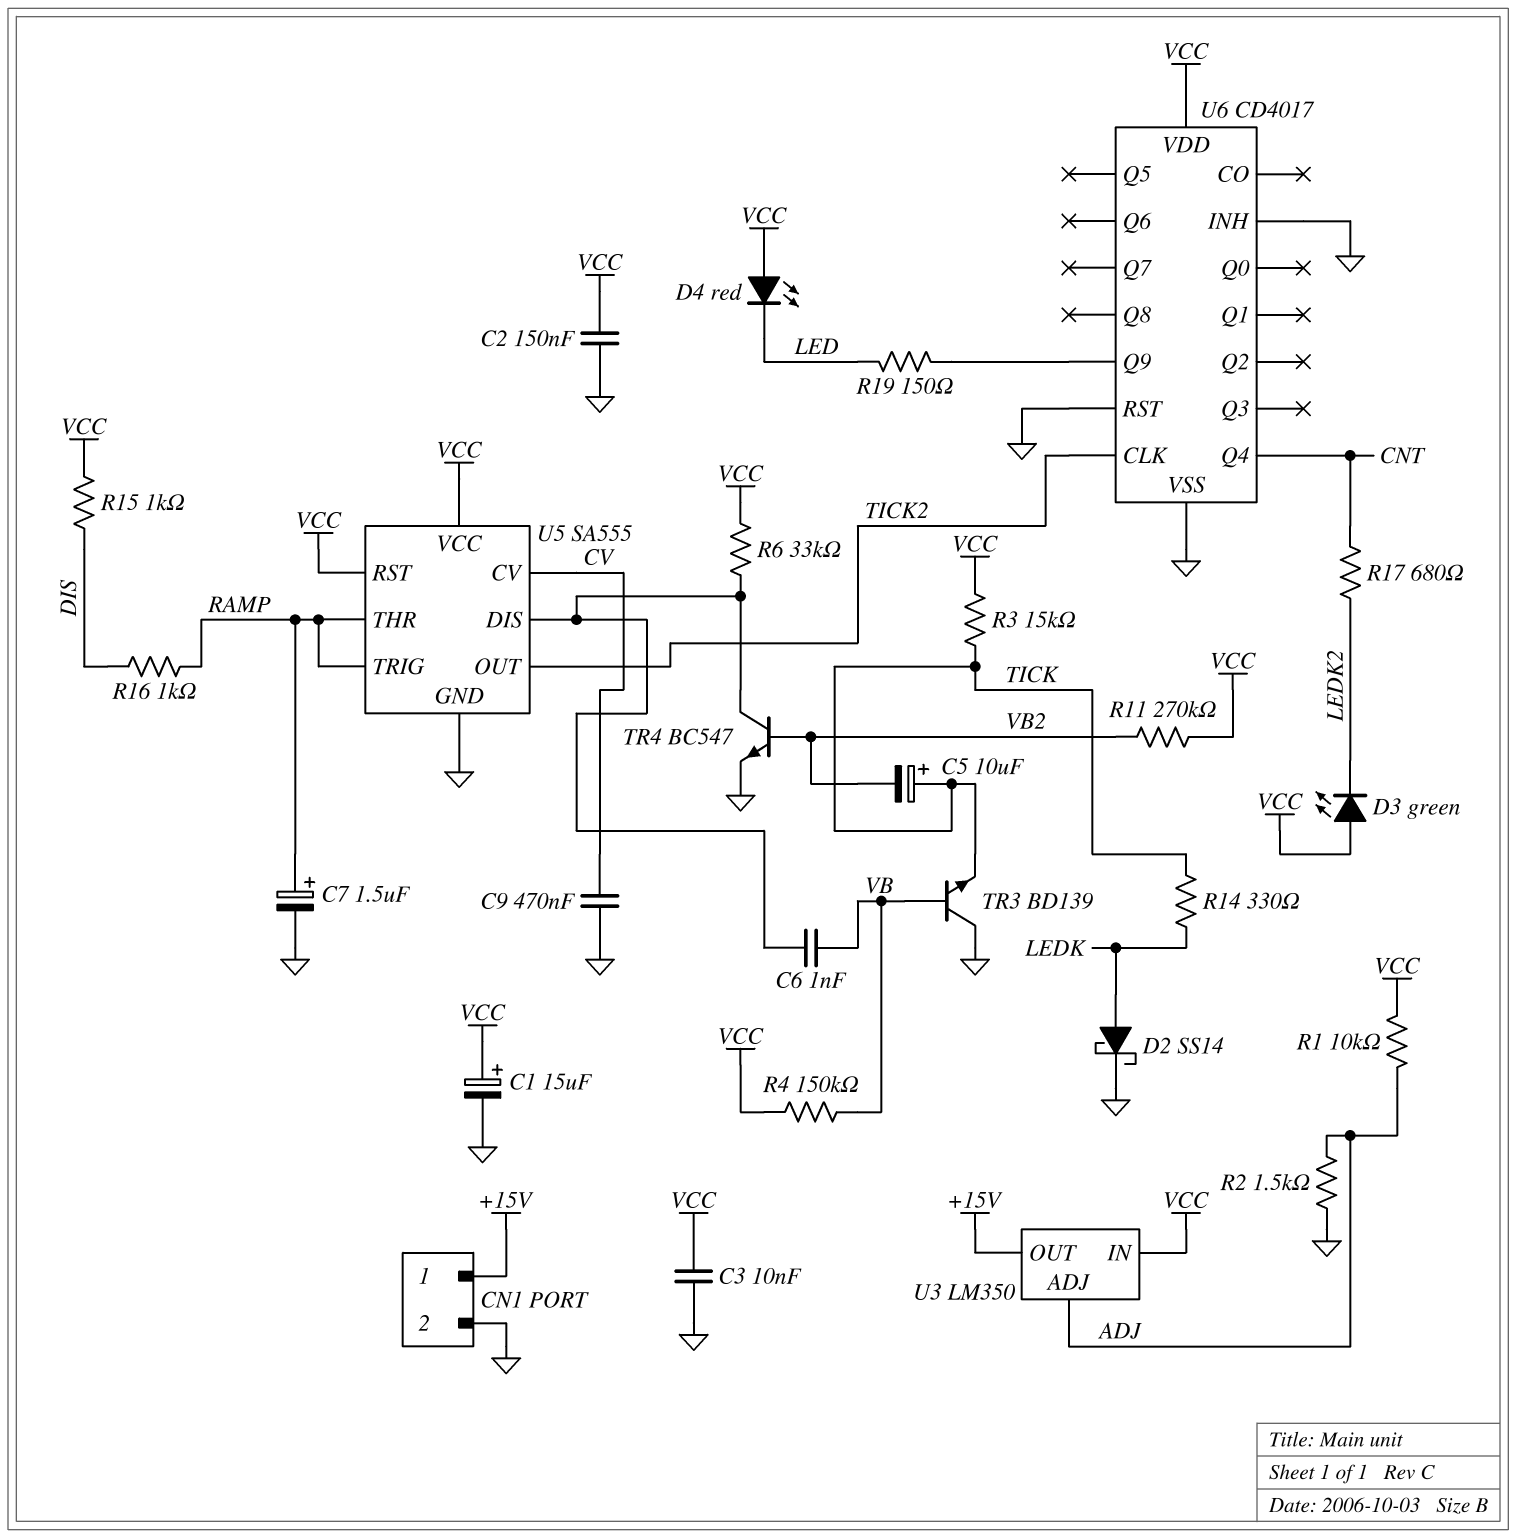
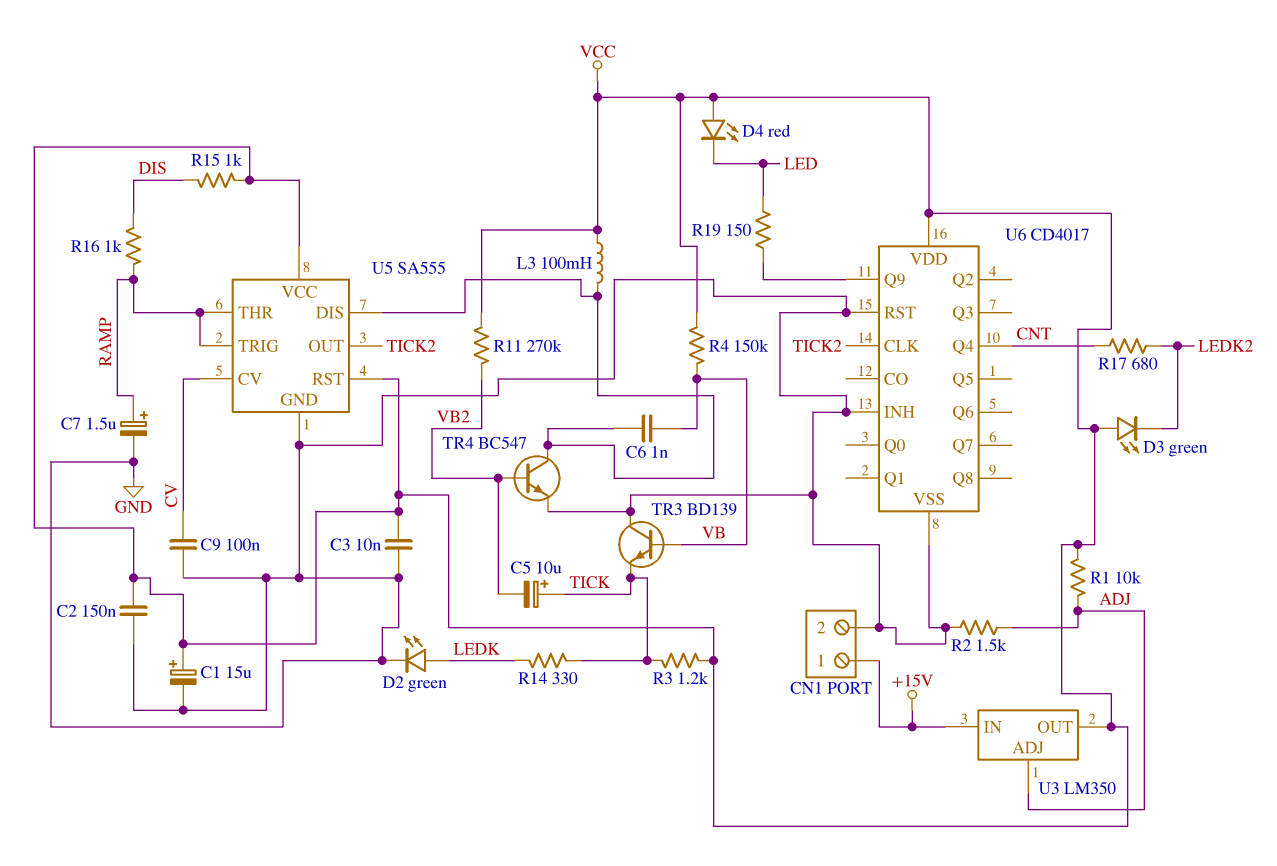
C9: 470nF (CV, GND) -> 100nF (CV, GND)
D2: schottky SS14 (A LEDK, K GND) -> LED green (A LEDK, K GND)
L3: none -> 100mH (U5/DIS, VCC)
R3: 15k (TICK, VCC) -> 1.2k (TICK, VCC)
R6: 33k (U5/DIS, VCC) -> none
U3 pin IN: VCC -> +15V
U3 pin OUT: +15V -> VCC

